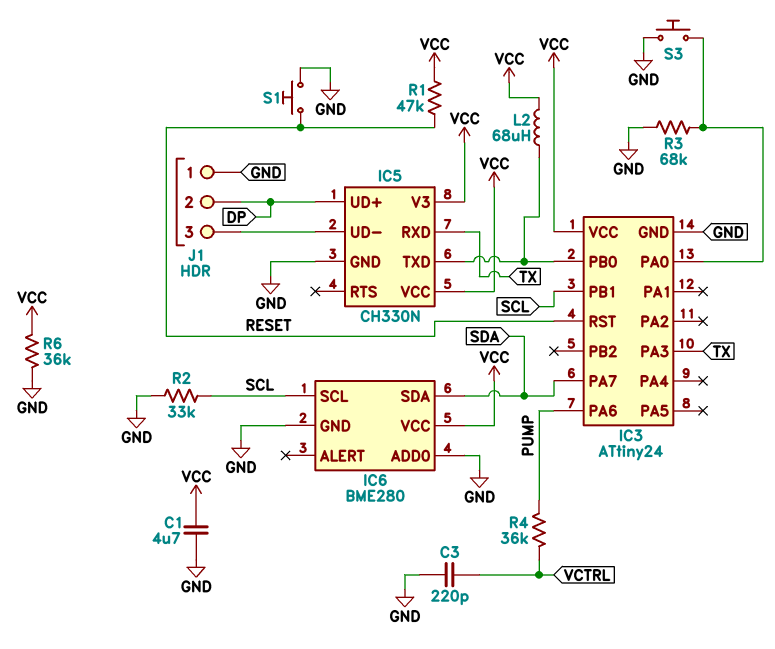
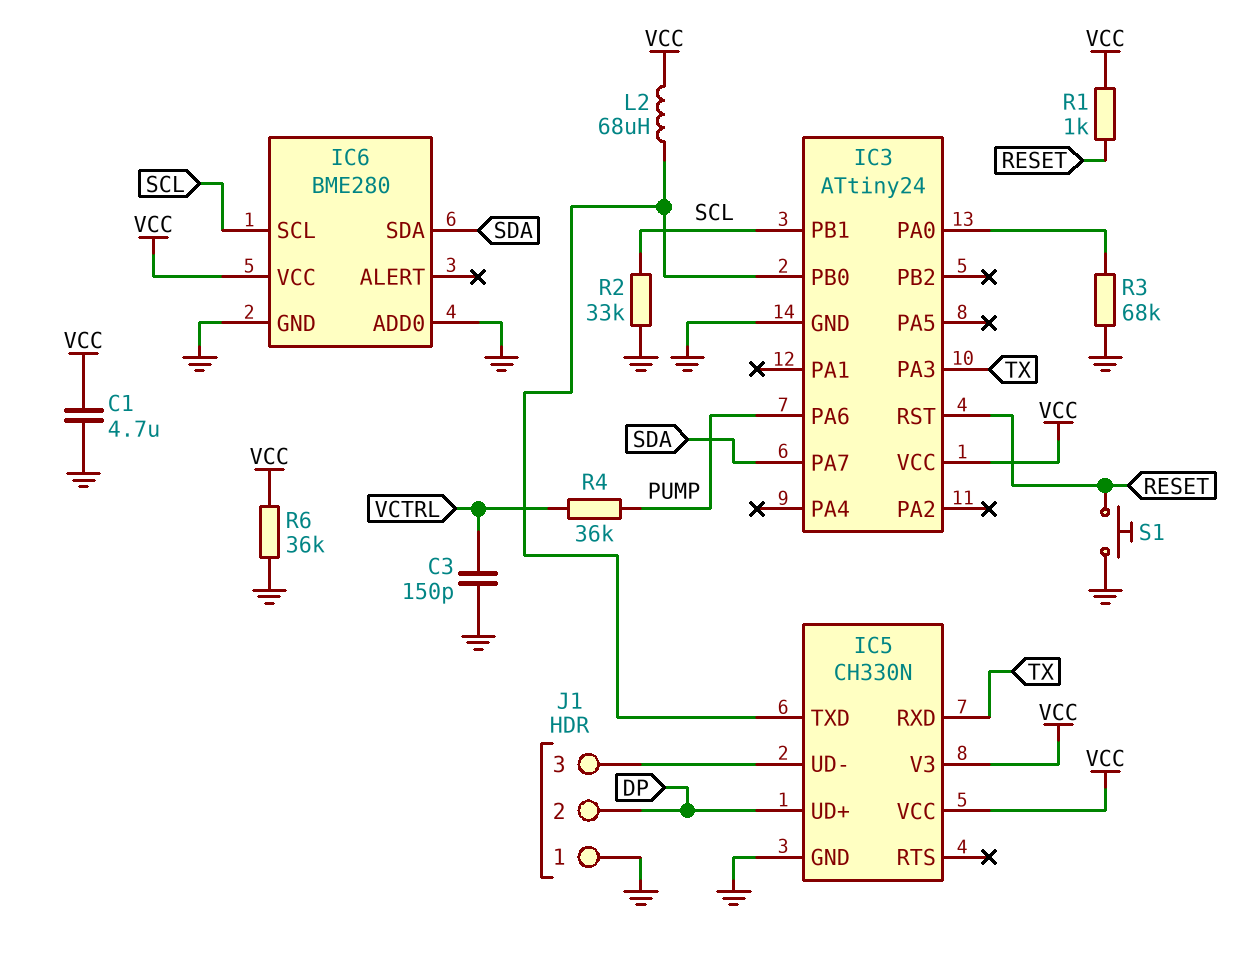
C3: 220pF (GND, VCTRL) -> 150pF (GND, VCTRL)
R1: 47k (RESET, VCC) -> 1k (RESET, VCC)
S3: button (GND, IC3/PA0) -> none

